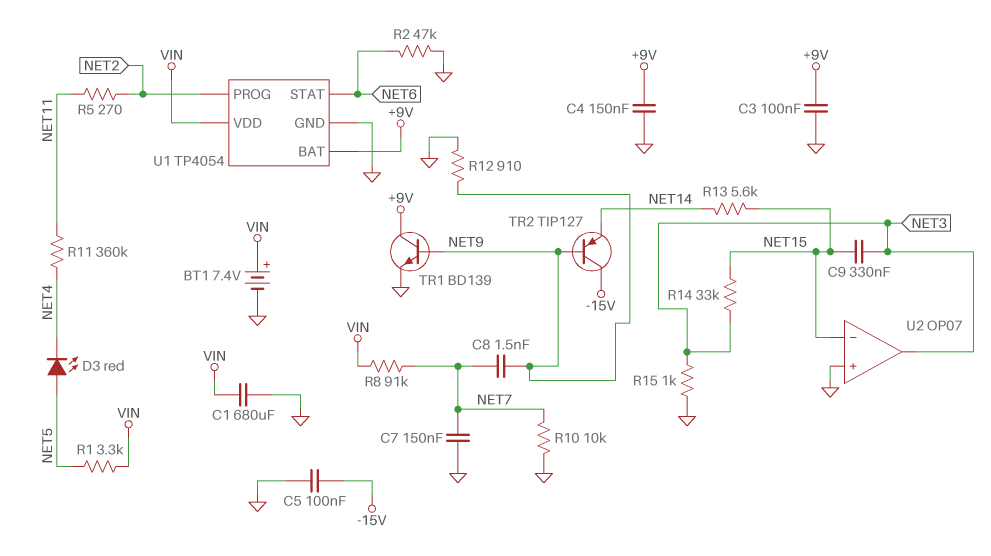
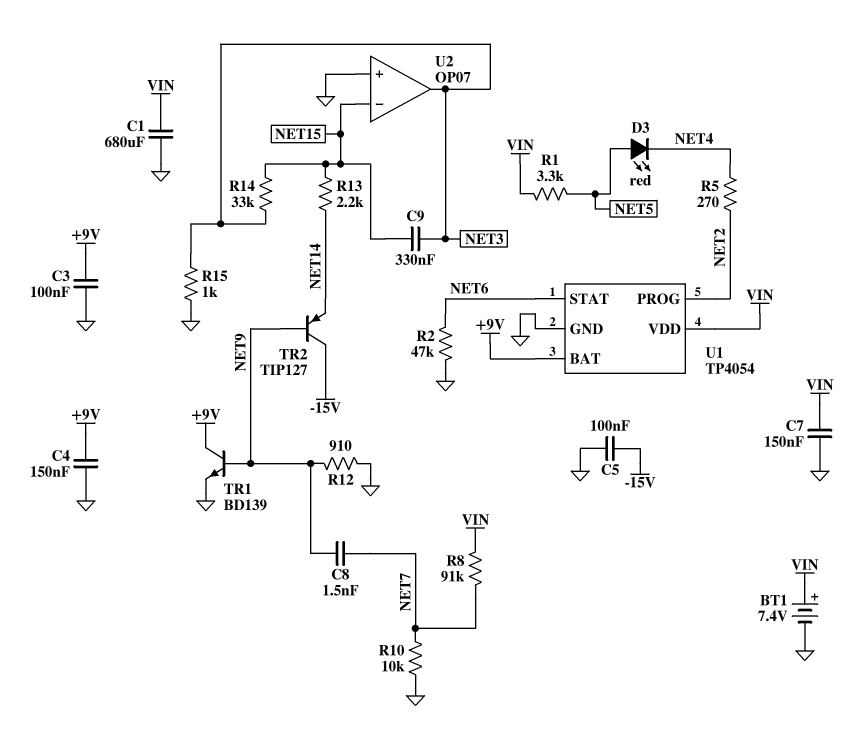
C7: 150nF (GND, NET7) -> 150nF (GND, VIN)
R5: 270 (NET2, NET11) -> 270 (NET2, NET4)
R11: 360k (NET4, NET11) -> none
R13: 5.6k (NET14, NET15) -> 2.2k (NET14, NET15)

